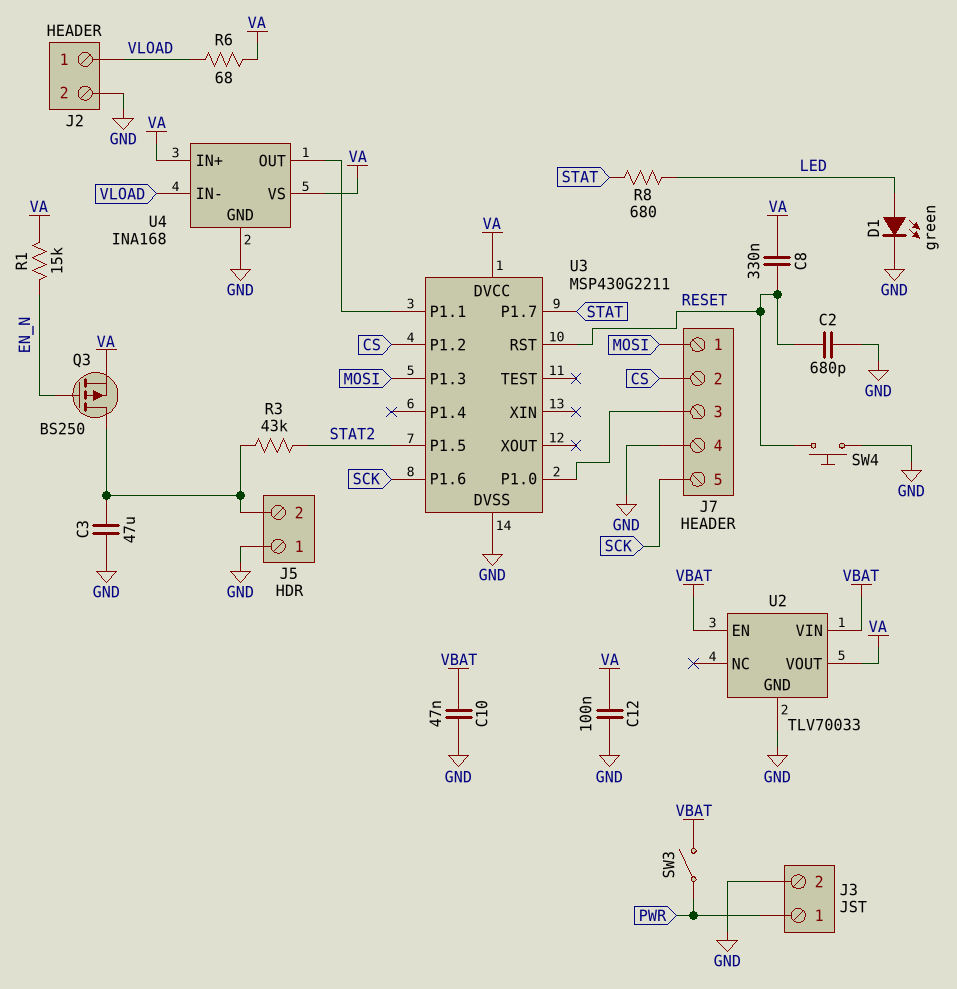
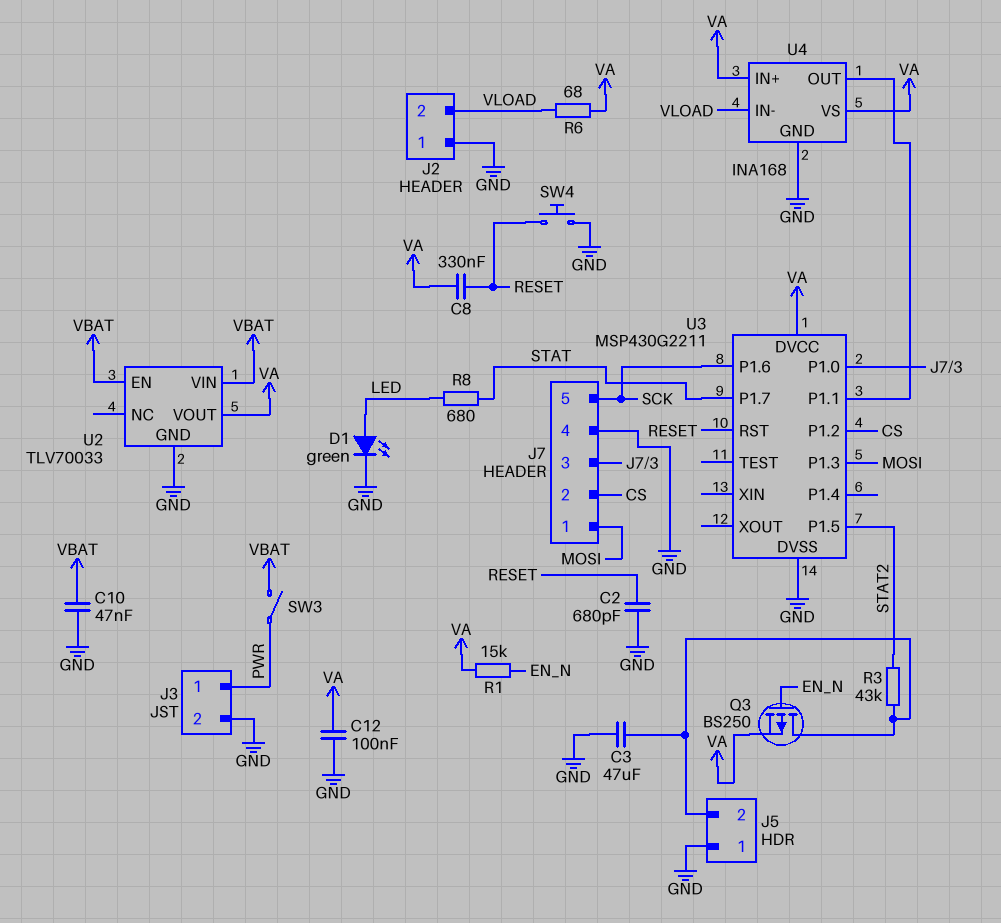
J2 pin 1: VLOAD -> GND
J2 pin 2: GND -> VLOAD

